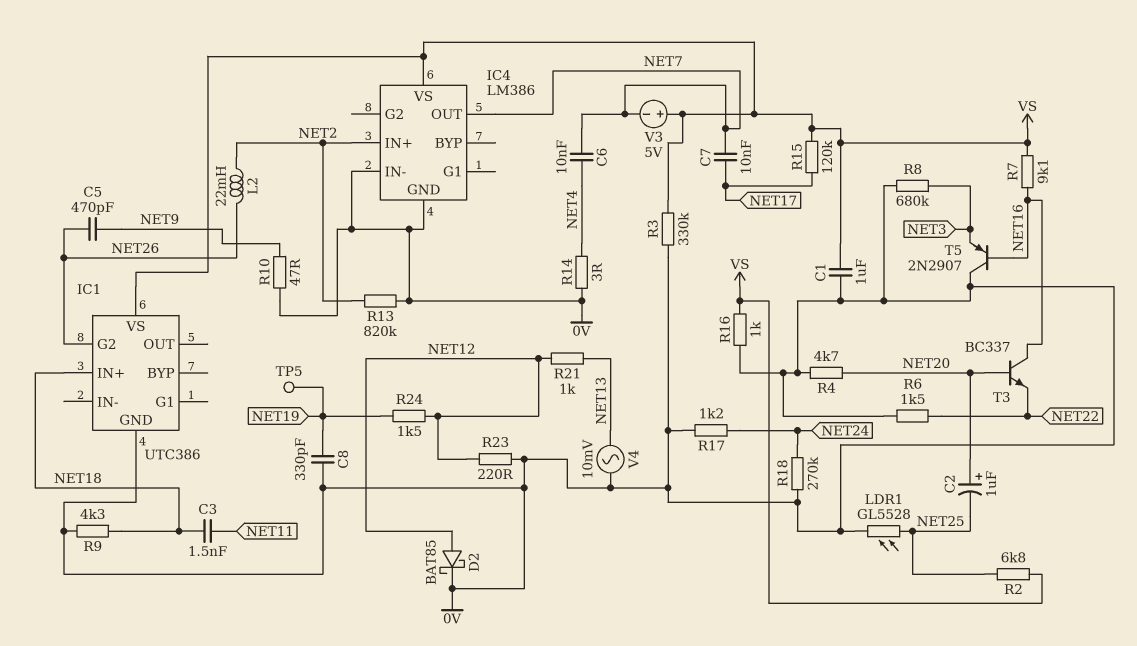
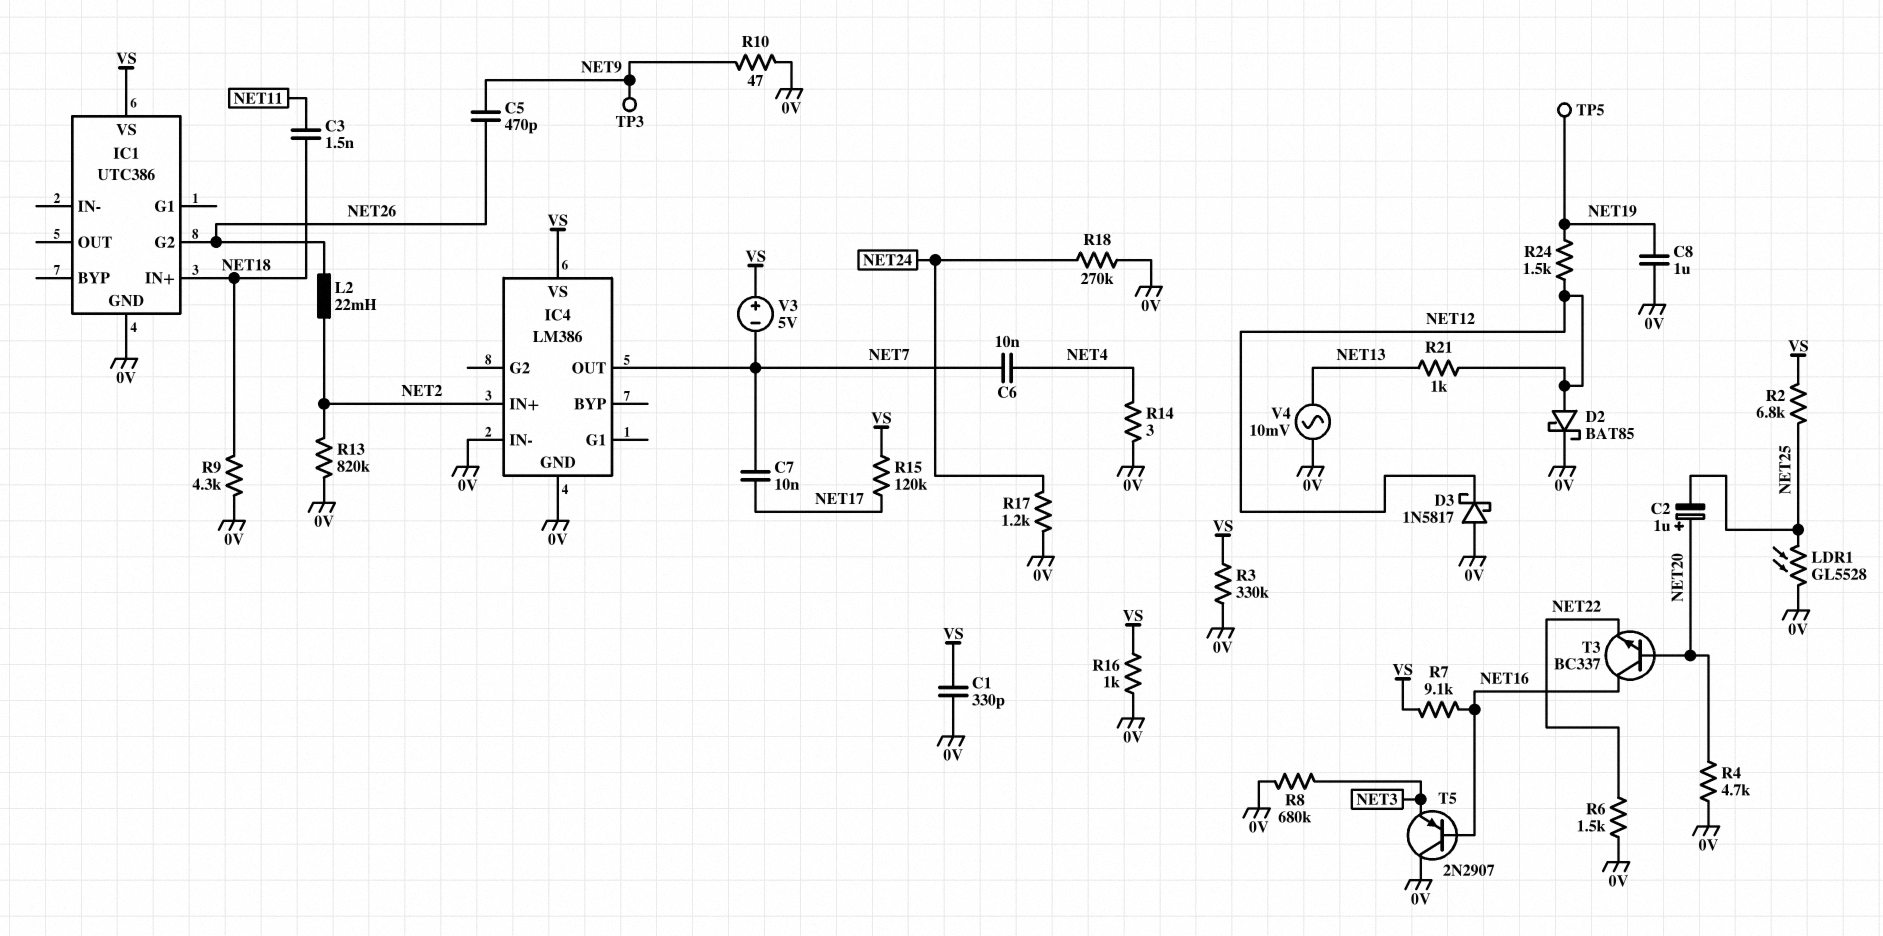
C1: 1uF (0V, VS) -> 330pF (0V, VS)
C8: 330pF (0V, NET19) -> 1uF (0V, NET19)
D3: none -> schottky 1N5817 (A 0V, K NET12)
R23: 220 (0V, NET12) -> none
TP3: none -> test point (NET9)

